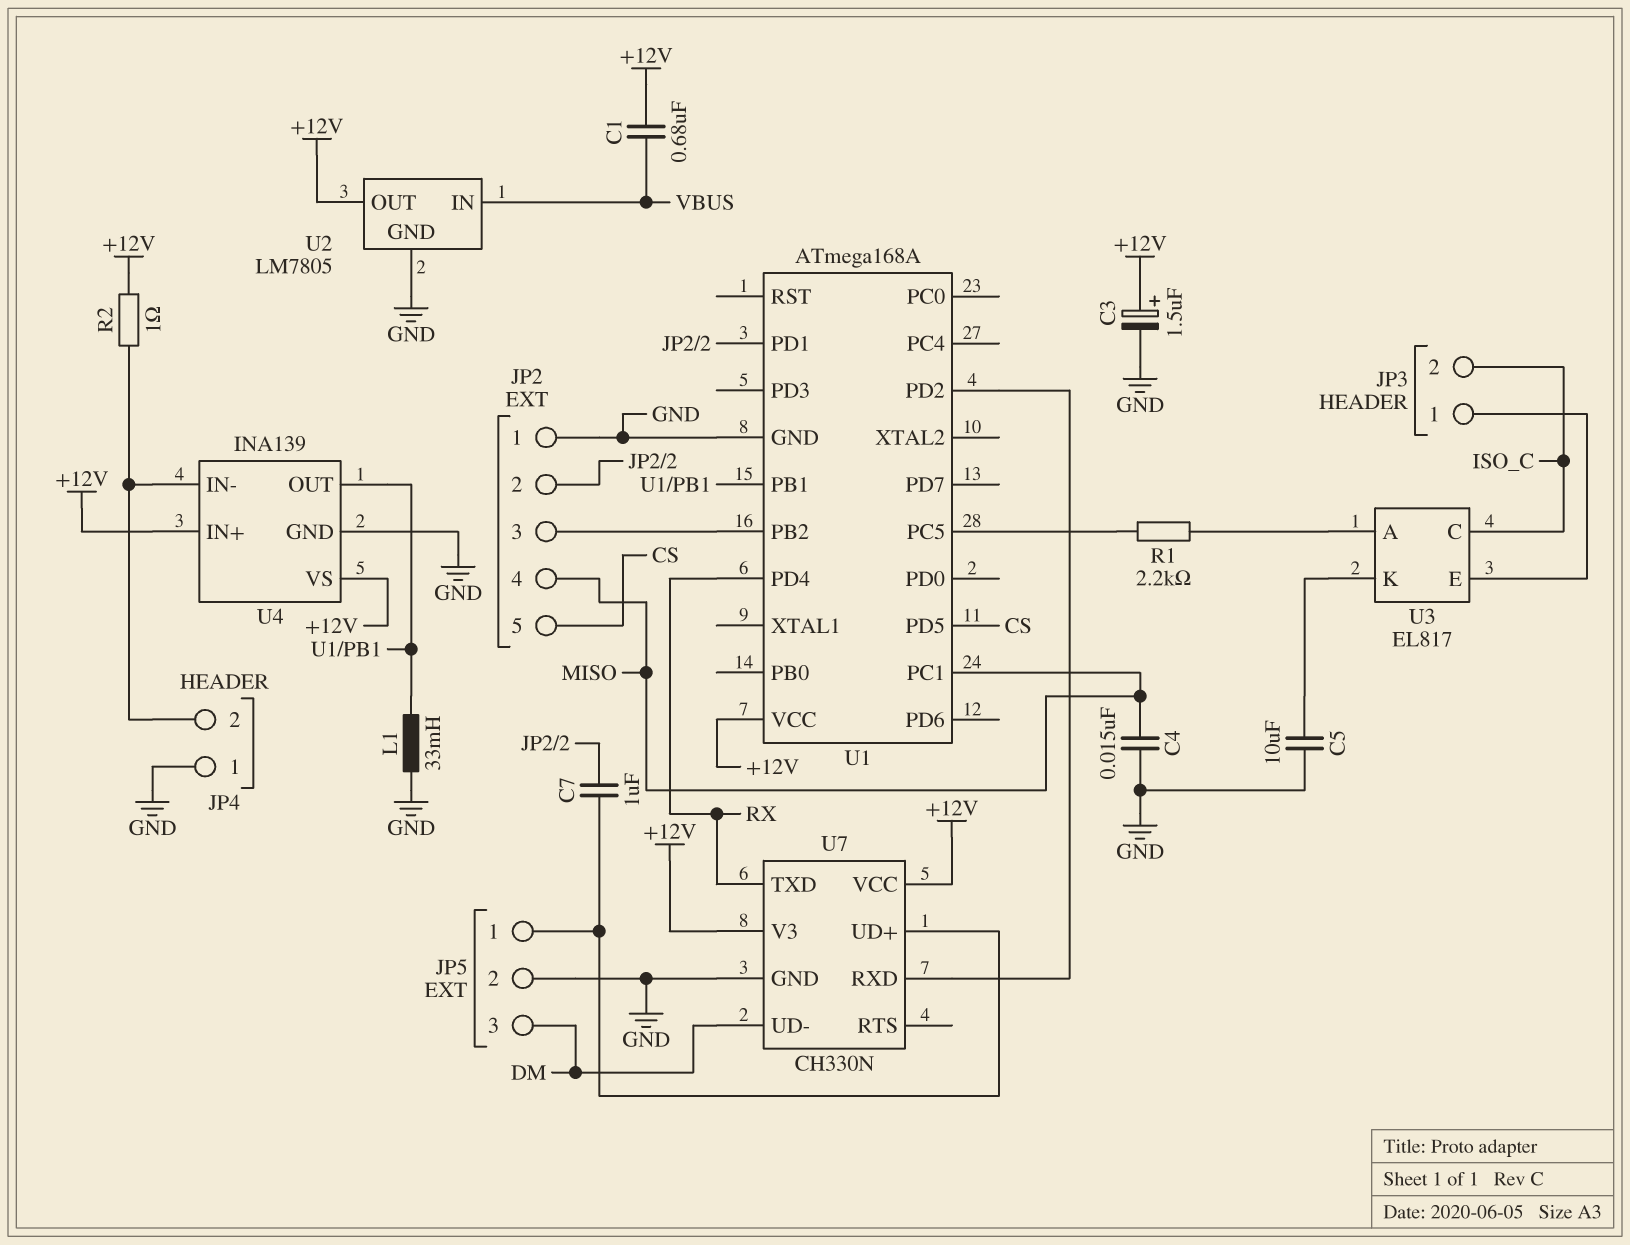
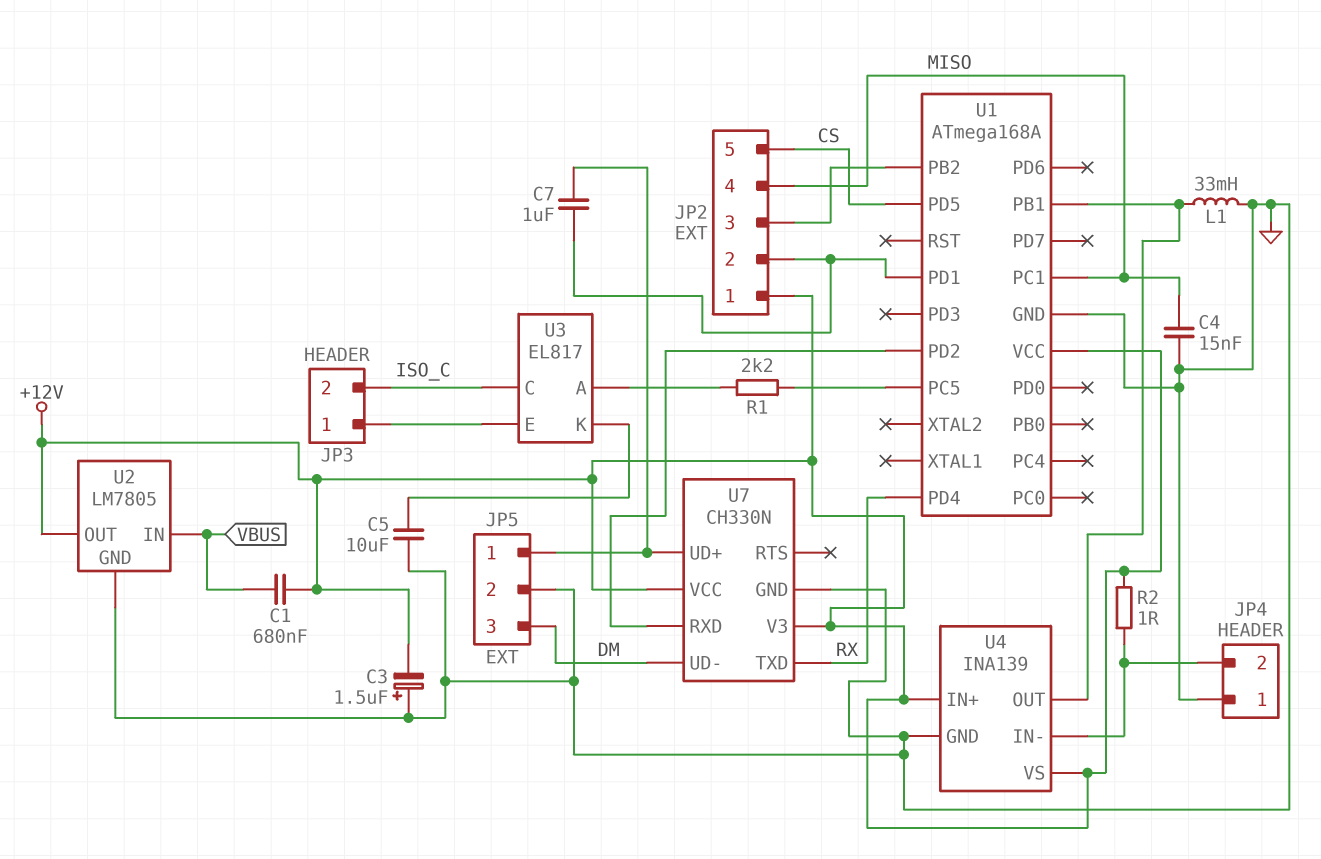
C3: 1.5uF (plus +12V, minus GND) -> 1.5uF (plus GND, minus +12V)
JP2 pin 1: GND -> +12V

